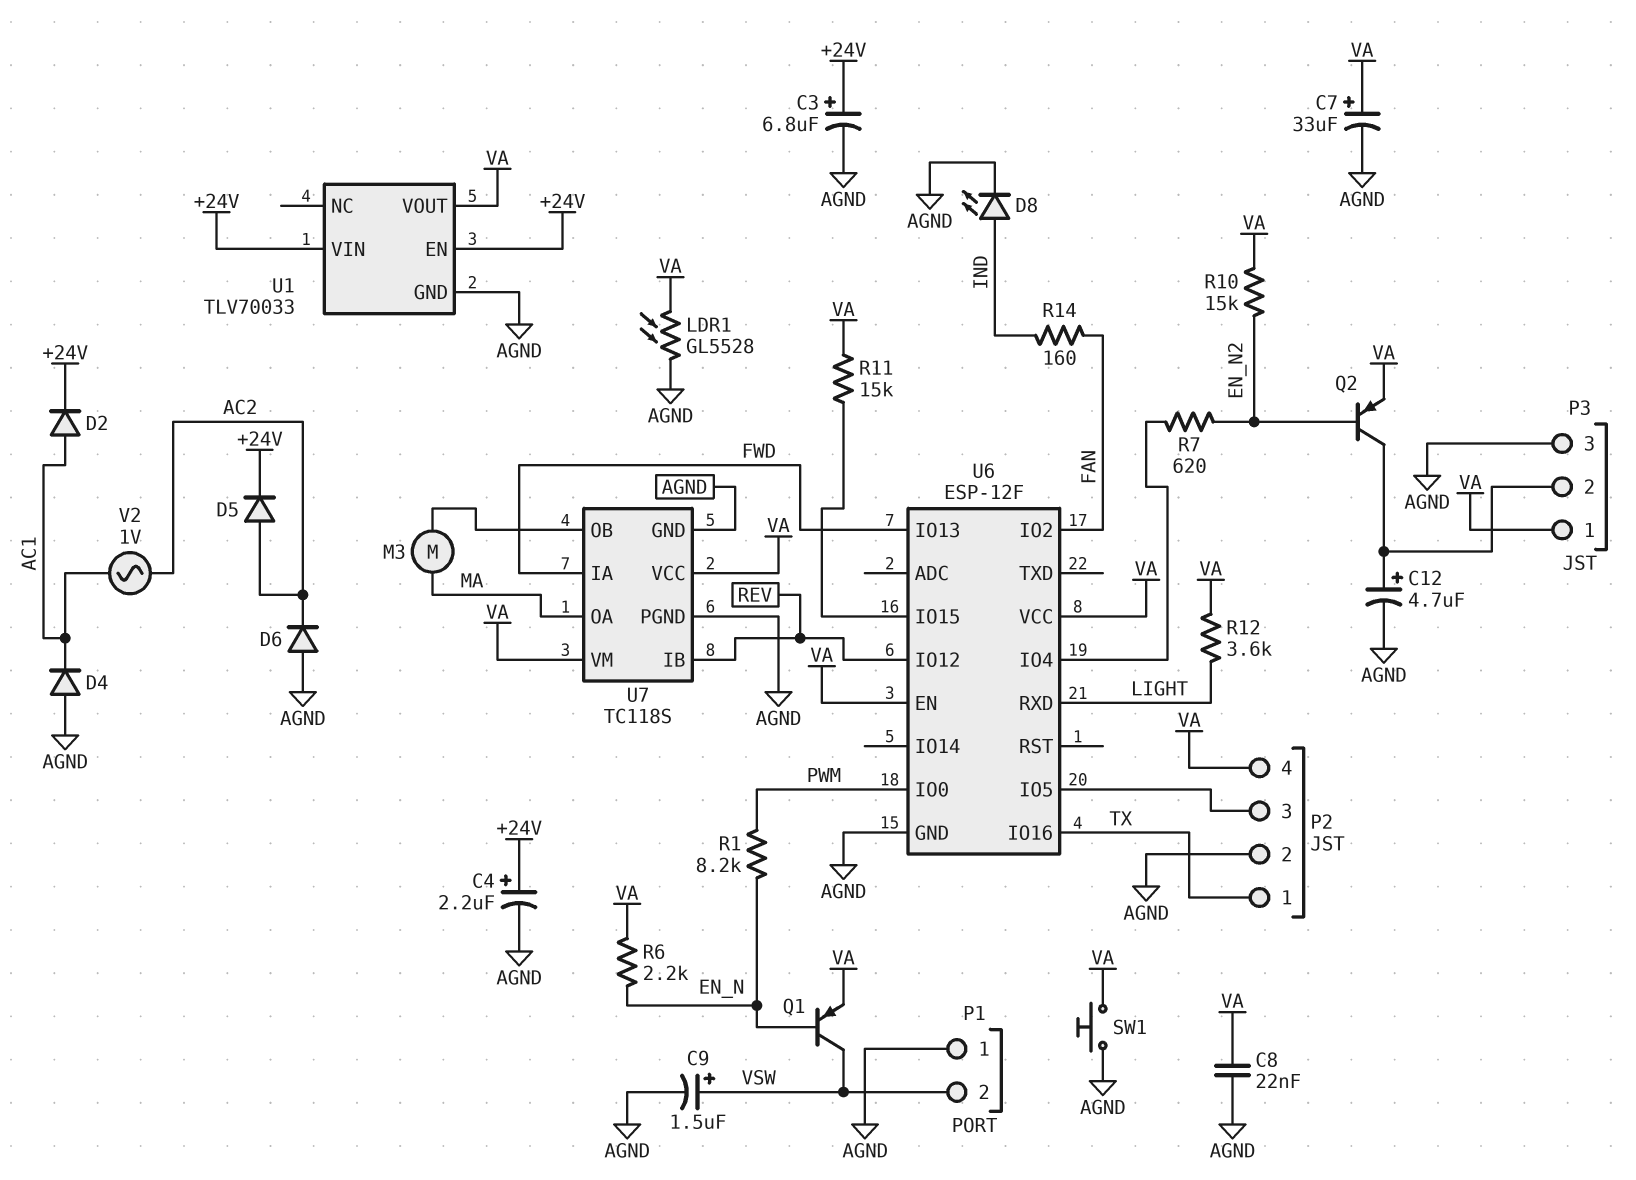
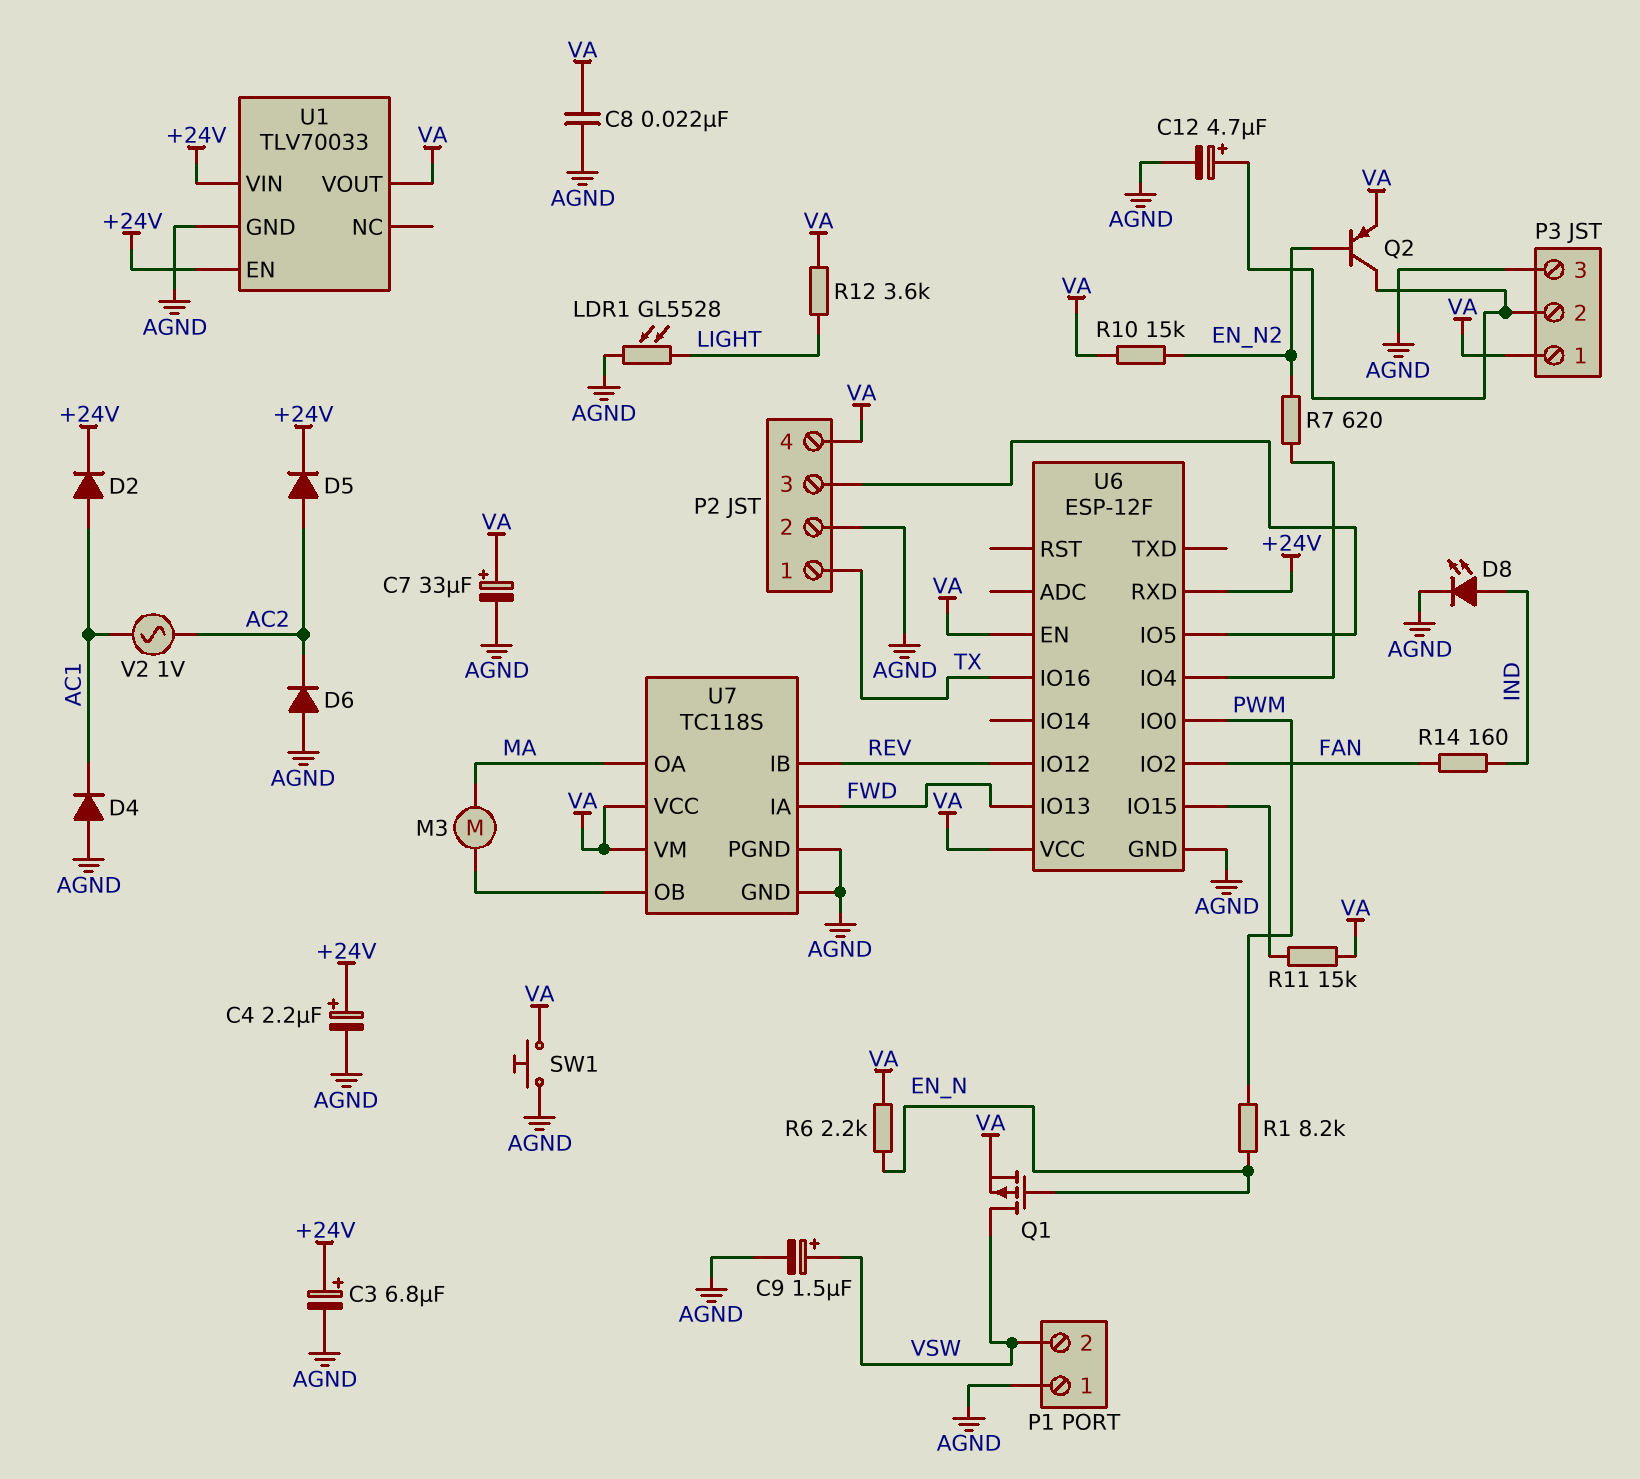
LDR1: GL5528 (AGND, VA) -> GL5528 (AGND, LIGHT)
Q1: PNP (B EN_N, C VSW, E VA) -> PMOS (G EN_N, D VSW, S VA)
U6 pin RXD: LIGHT -> +24V

